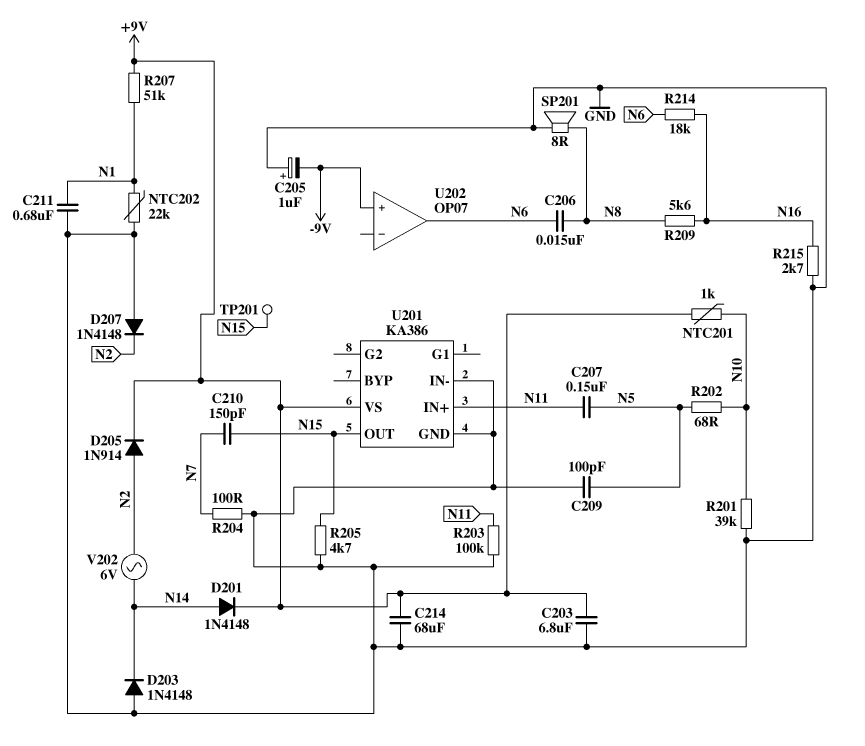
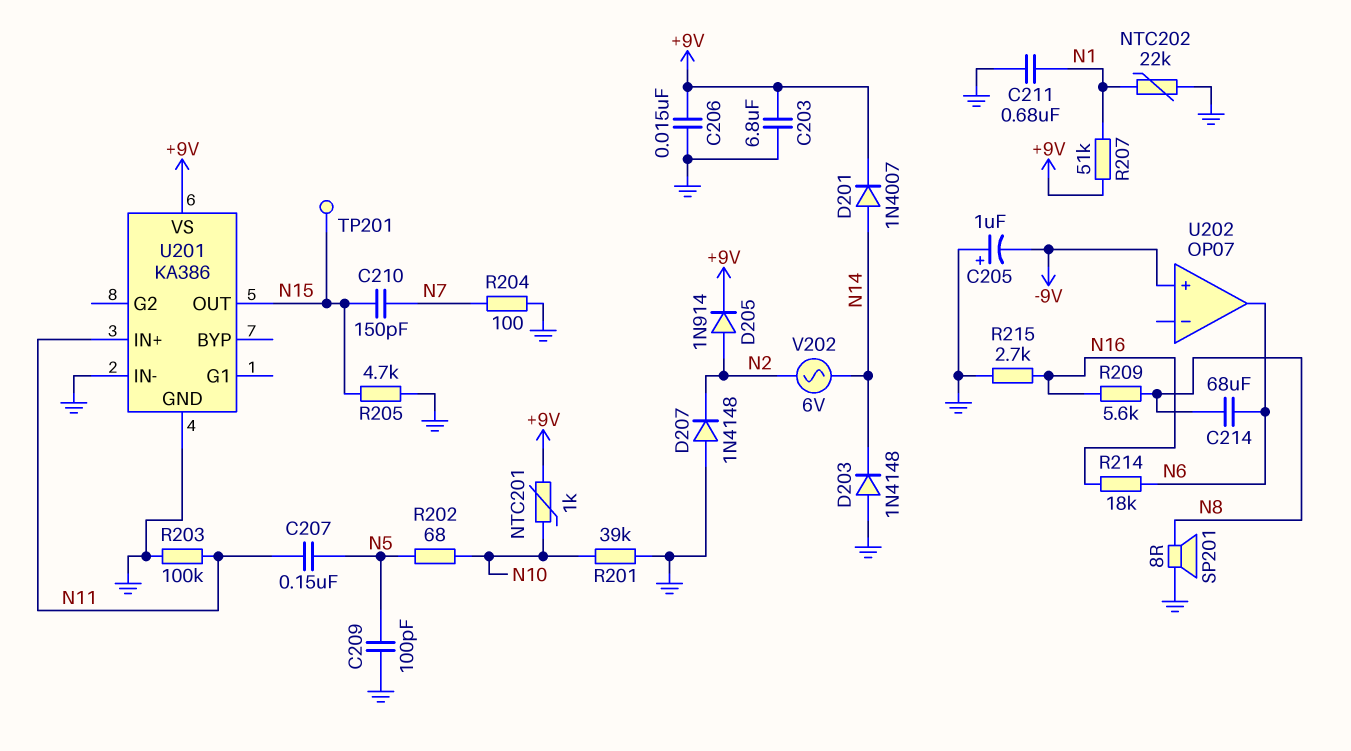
C206: 15nF (N6, N8) -> 15nF (+9V, GND)
C214: 68uF (+9V, GND) -> 68uF (N6, N8)
D201: diode 1N4148 (A N14, K +9V) -> diode 1N4007 (A N14, K +9V)

